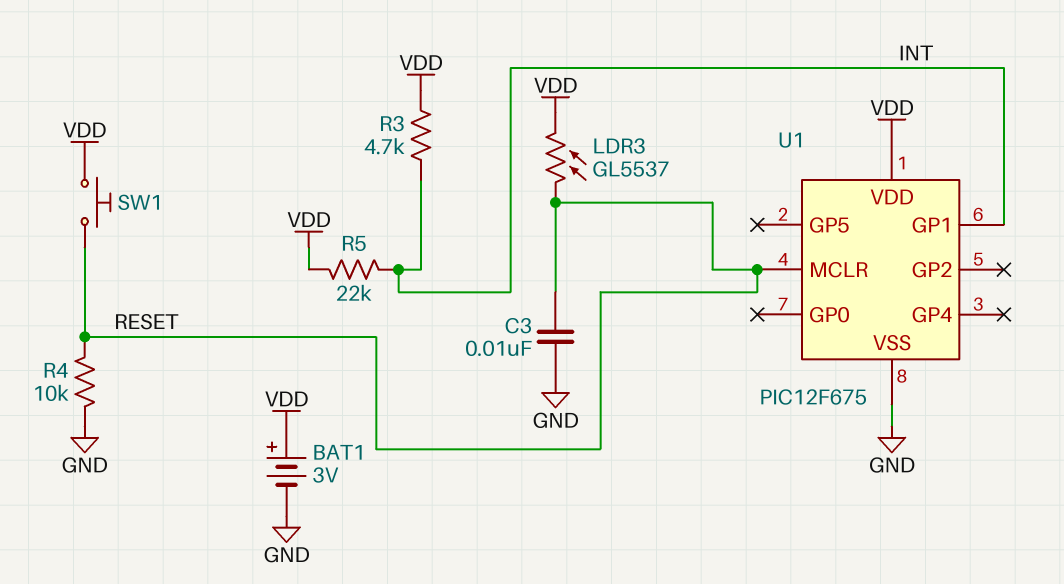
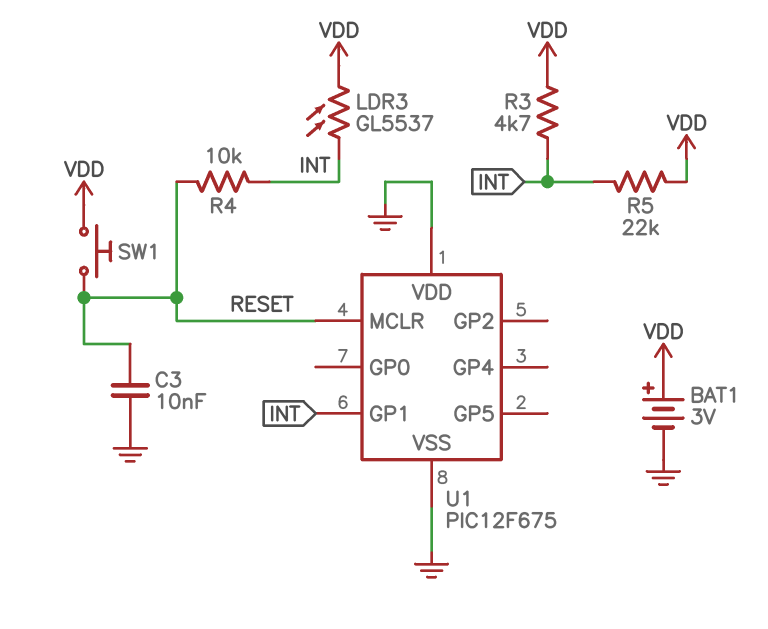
LDR3: GL5537 (RESET, VDD) -> GL5537 (INT, VDD)
R4: 10k (GND, RESET) -> 10k (INT, RESET)
U1 pin VDD: VDD -> GND

